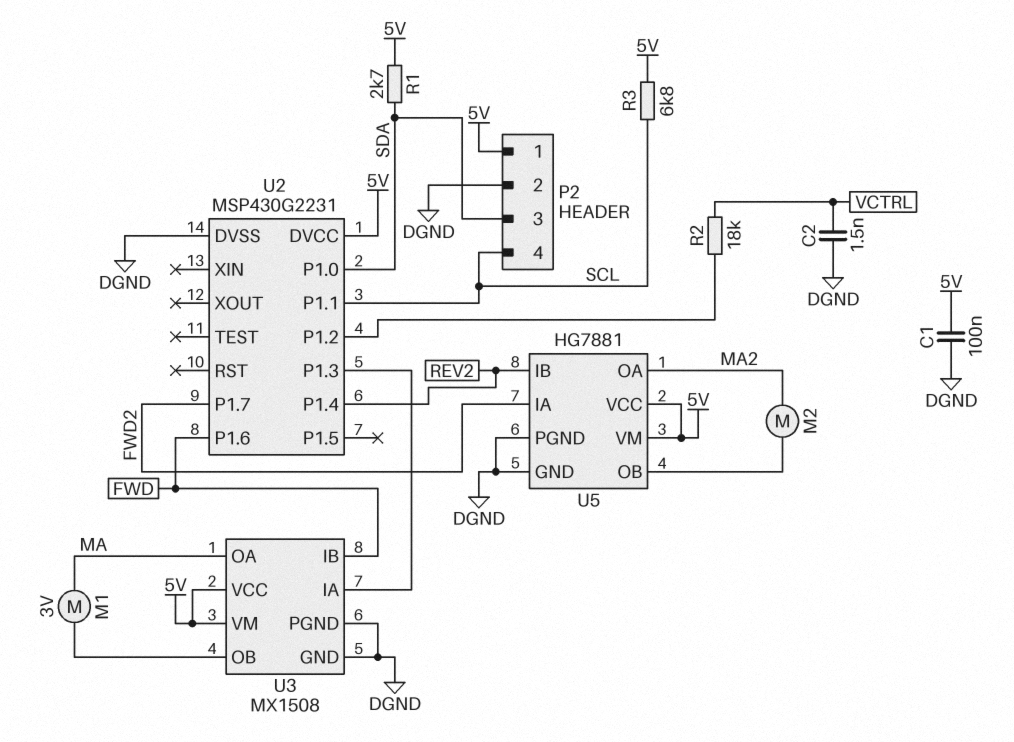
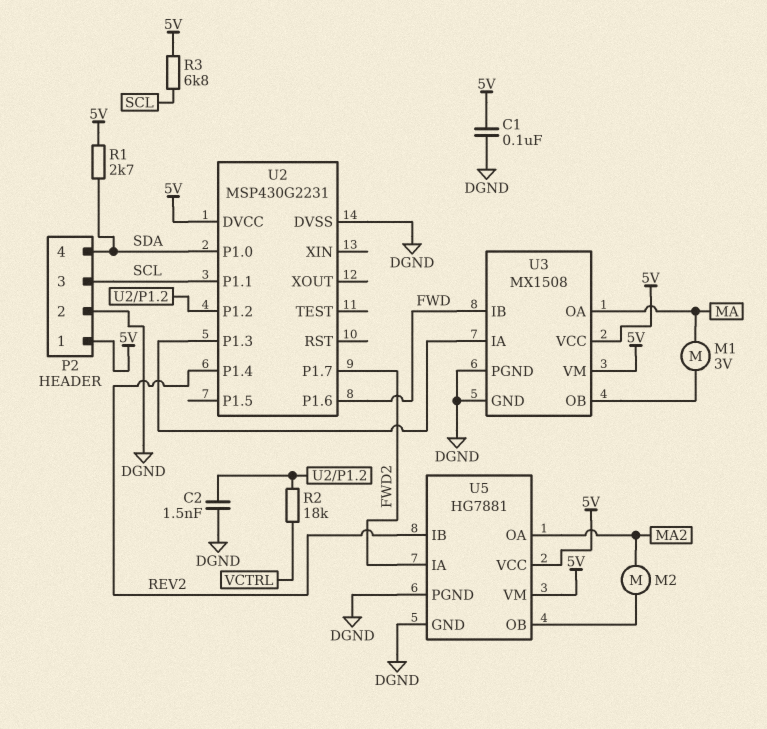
C2: 1.5nF (DGND, VCTRL) -> 1.5nF (DGND, U2/P1.2)
P2 pin 3: SDA -> SCL
P2 pin 4: SCL -> SDA

